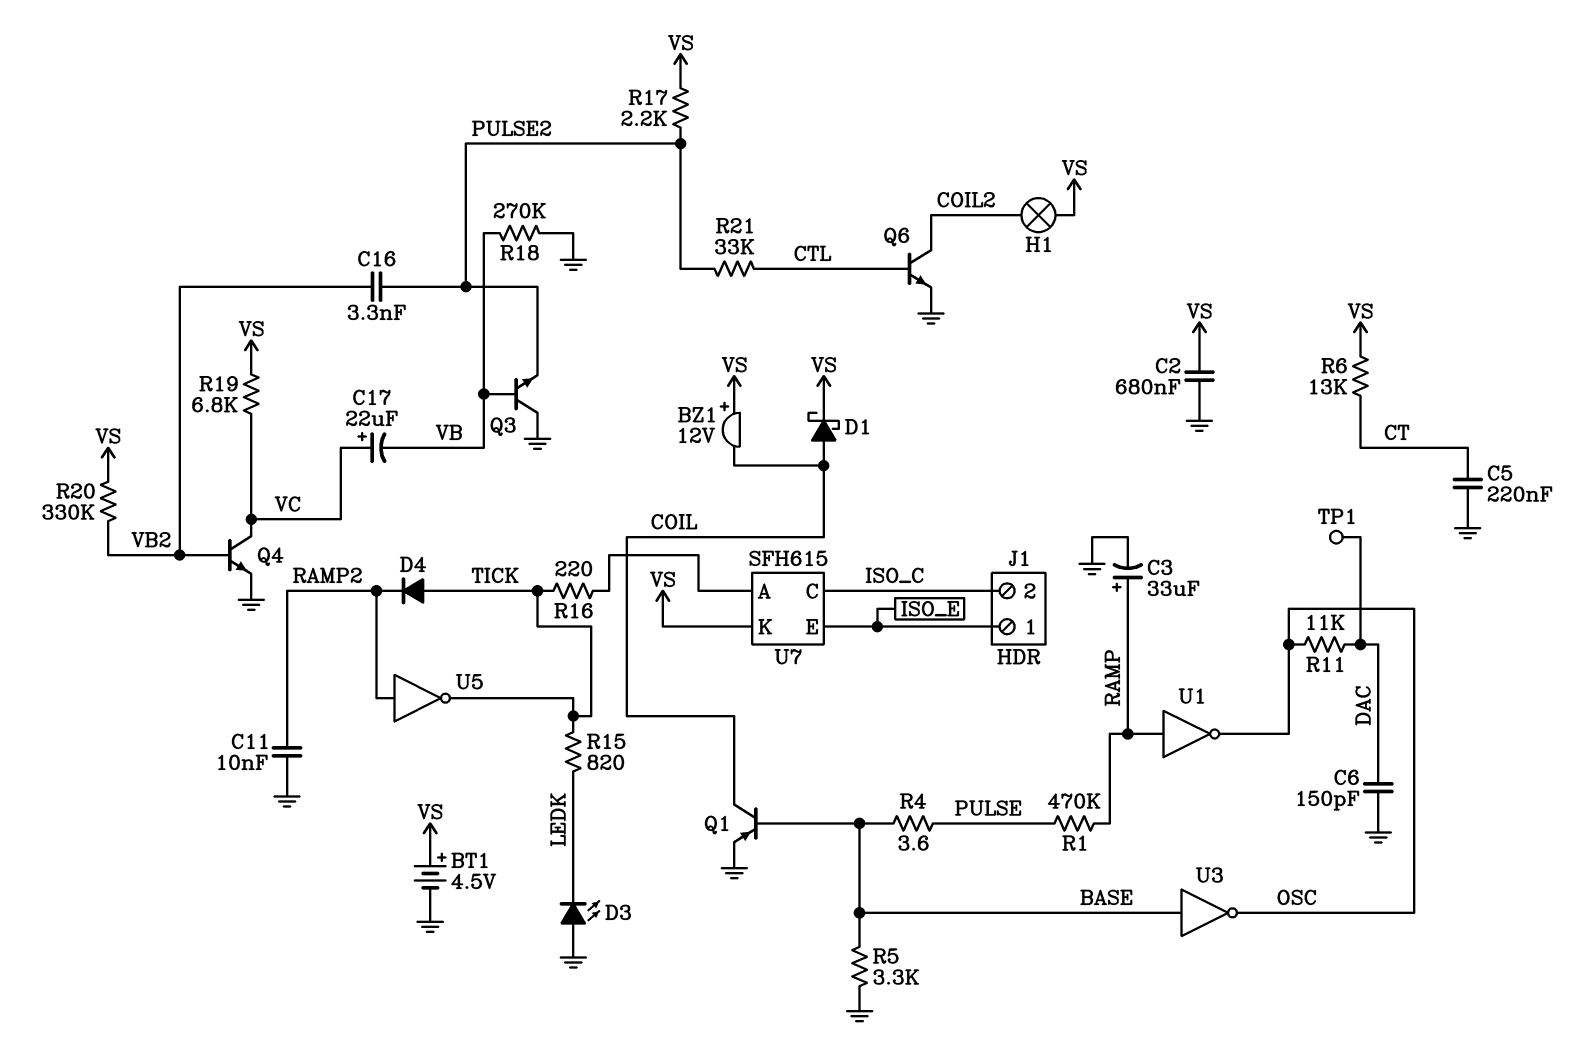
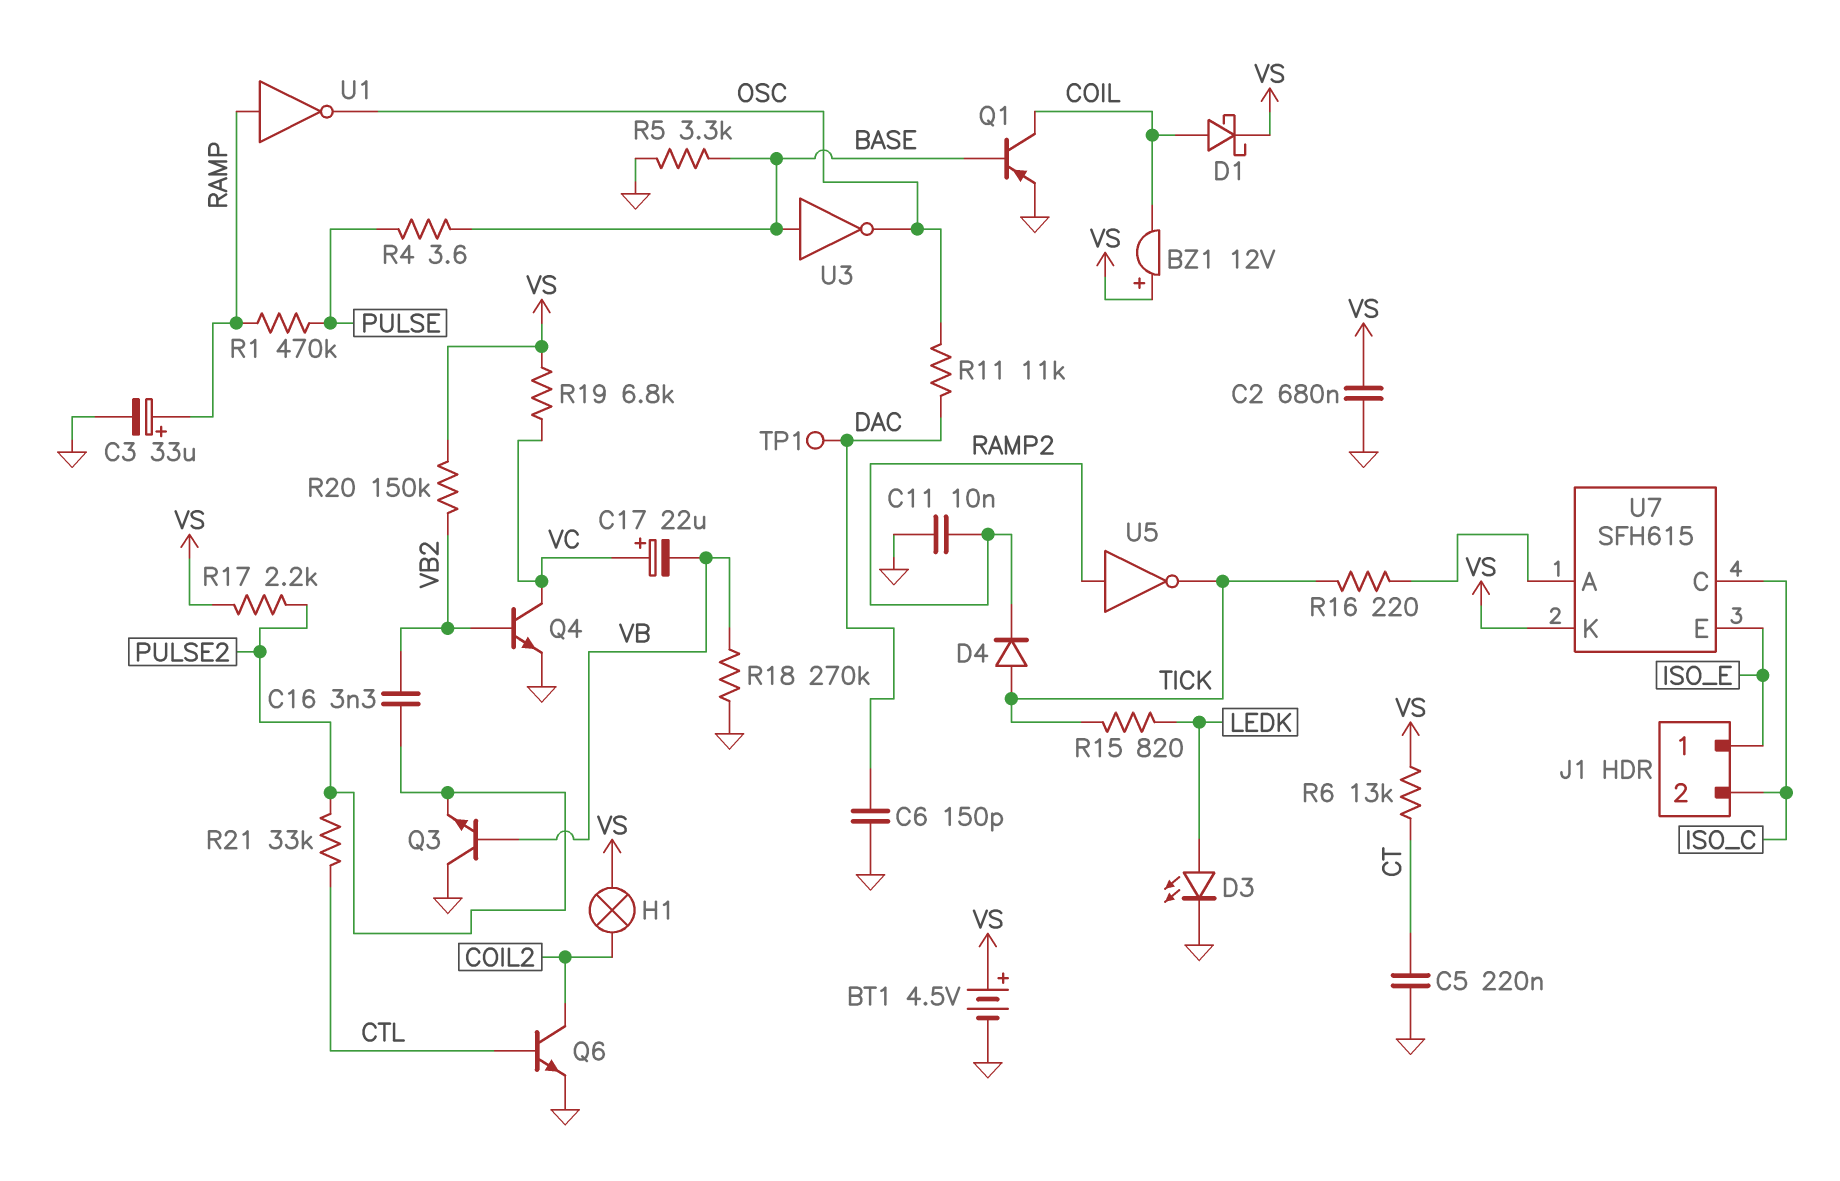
D3: LED (A GND, K LEDK) -> LED (A LEDK, K GND)
R20: 330k (VB2, VS) -> 150k (VB2, VS)

